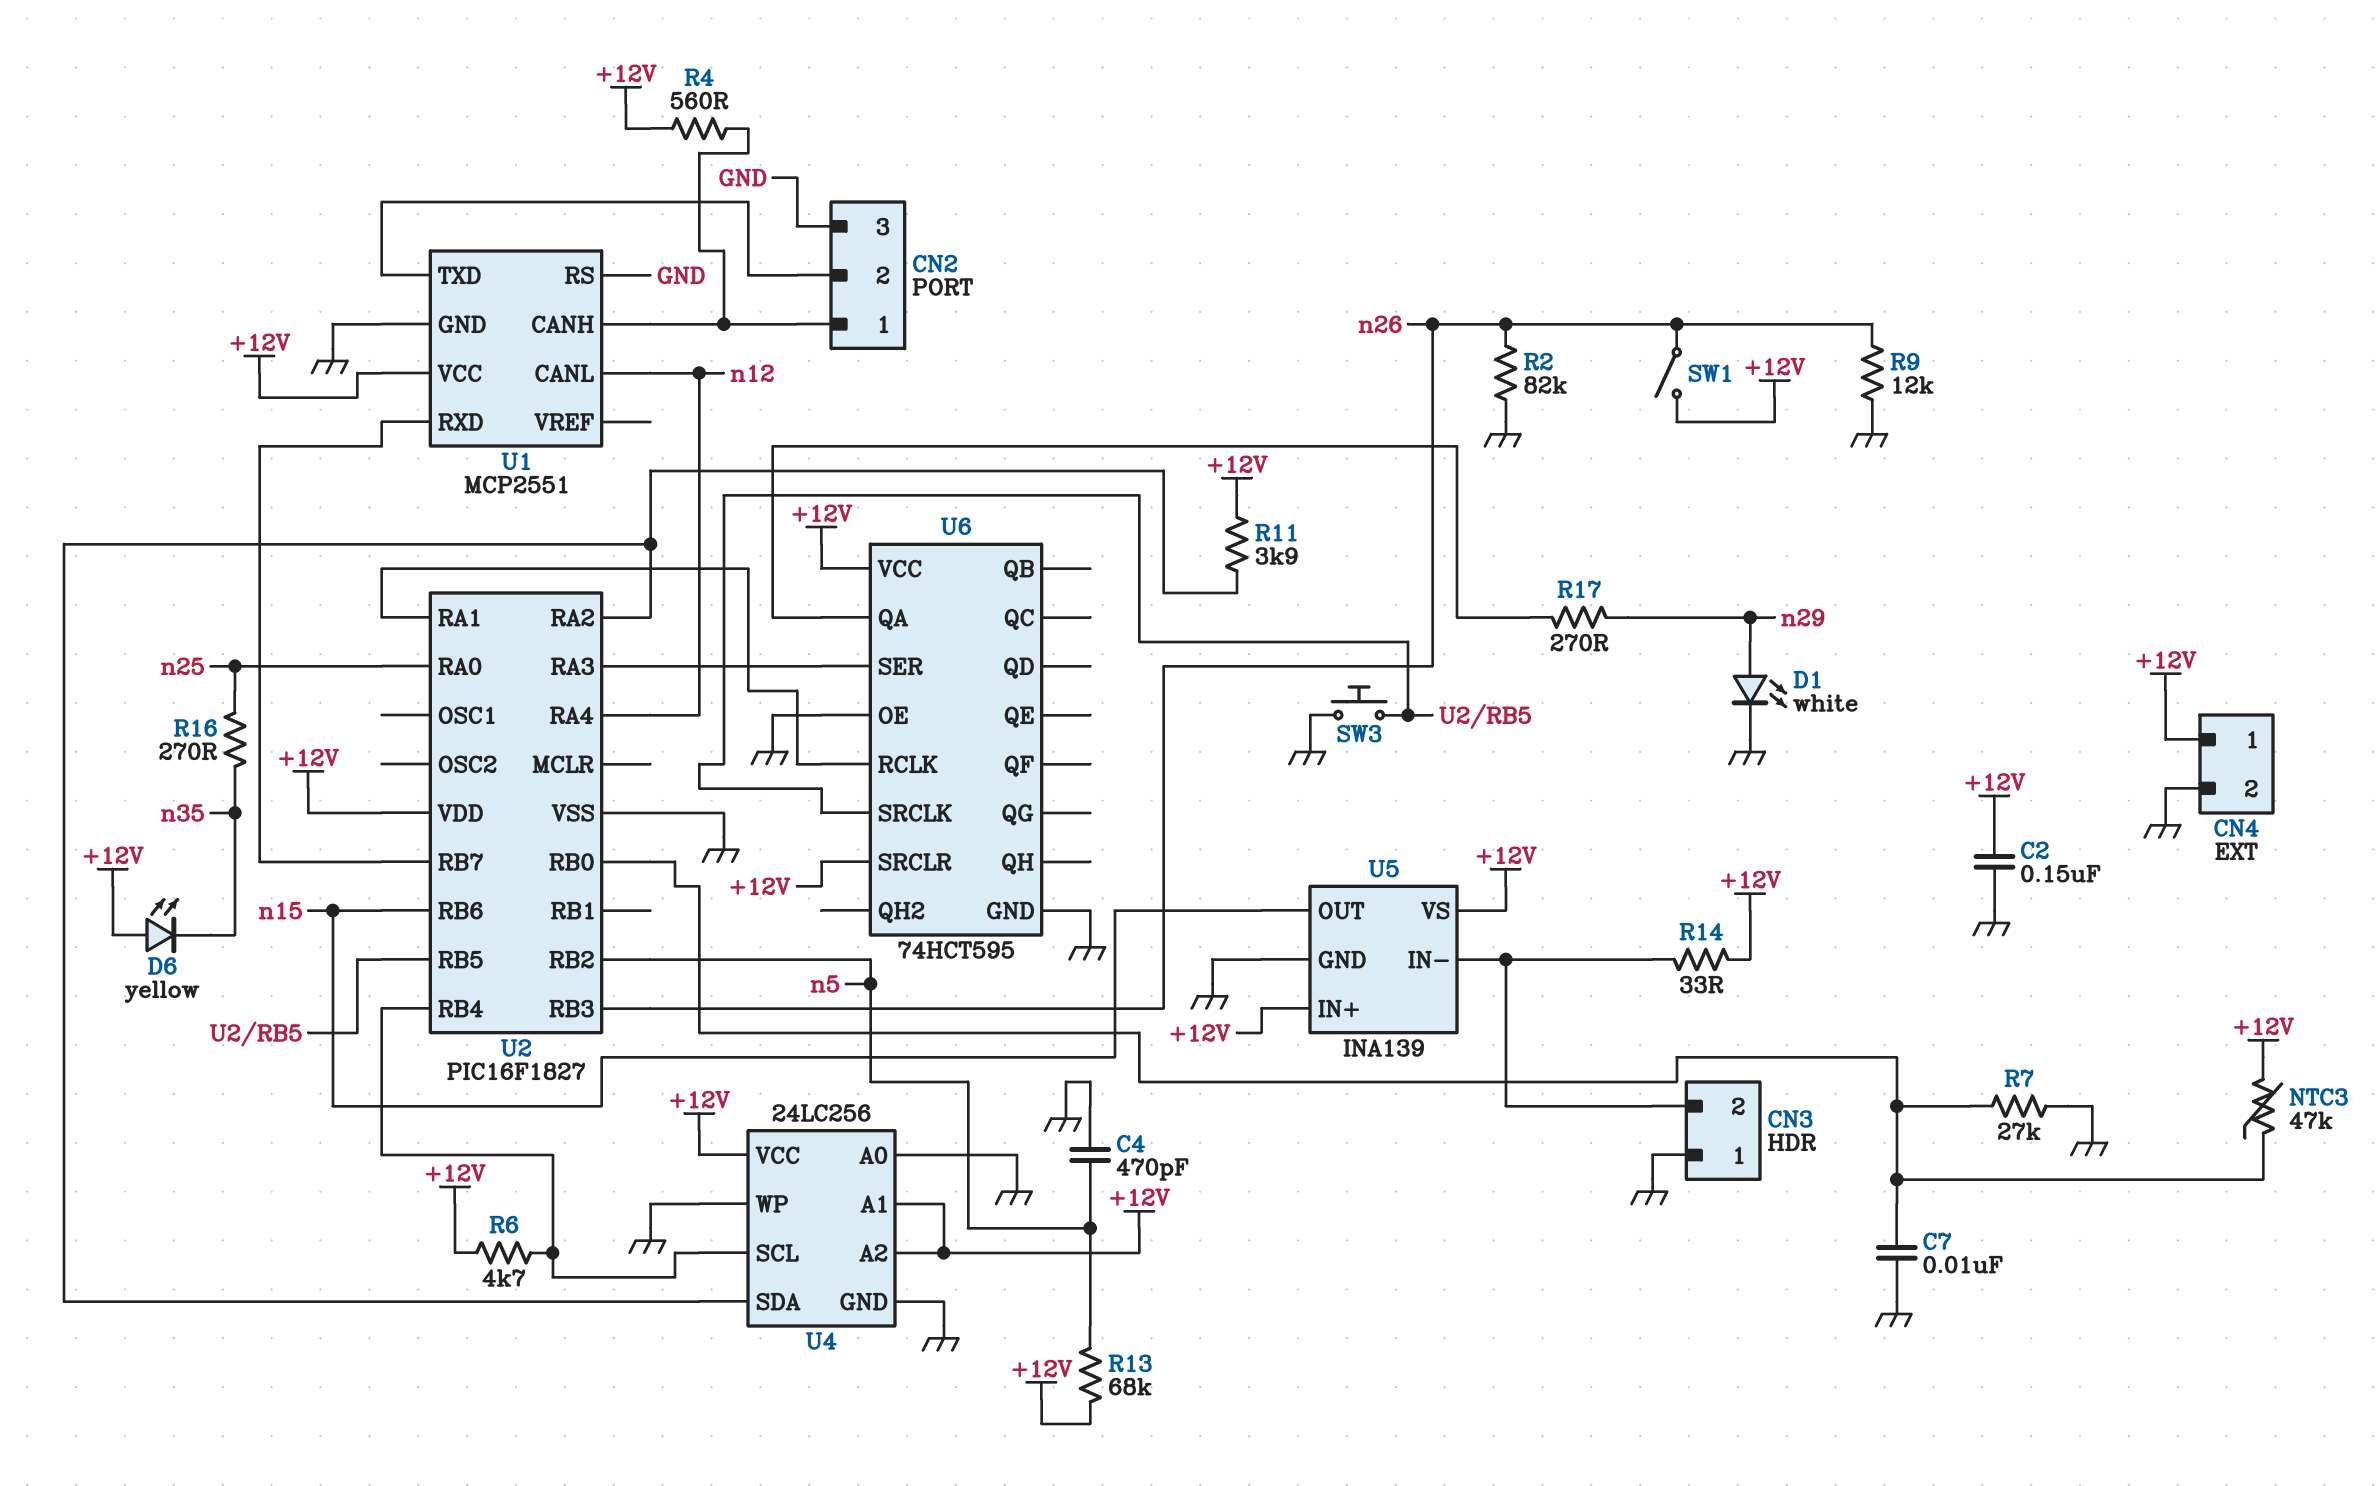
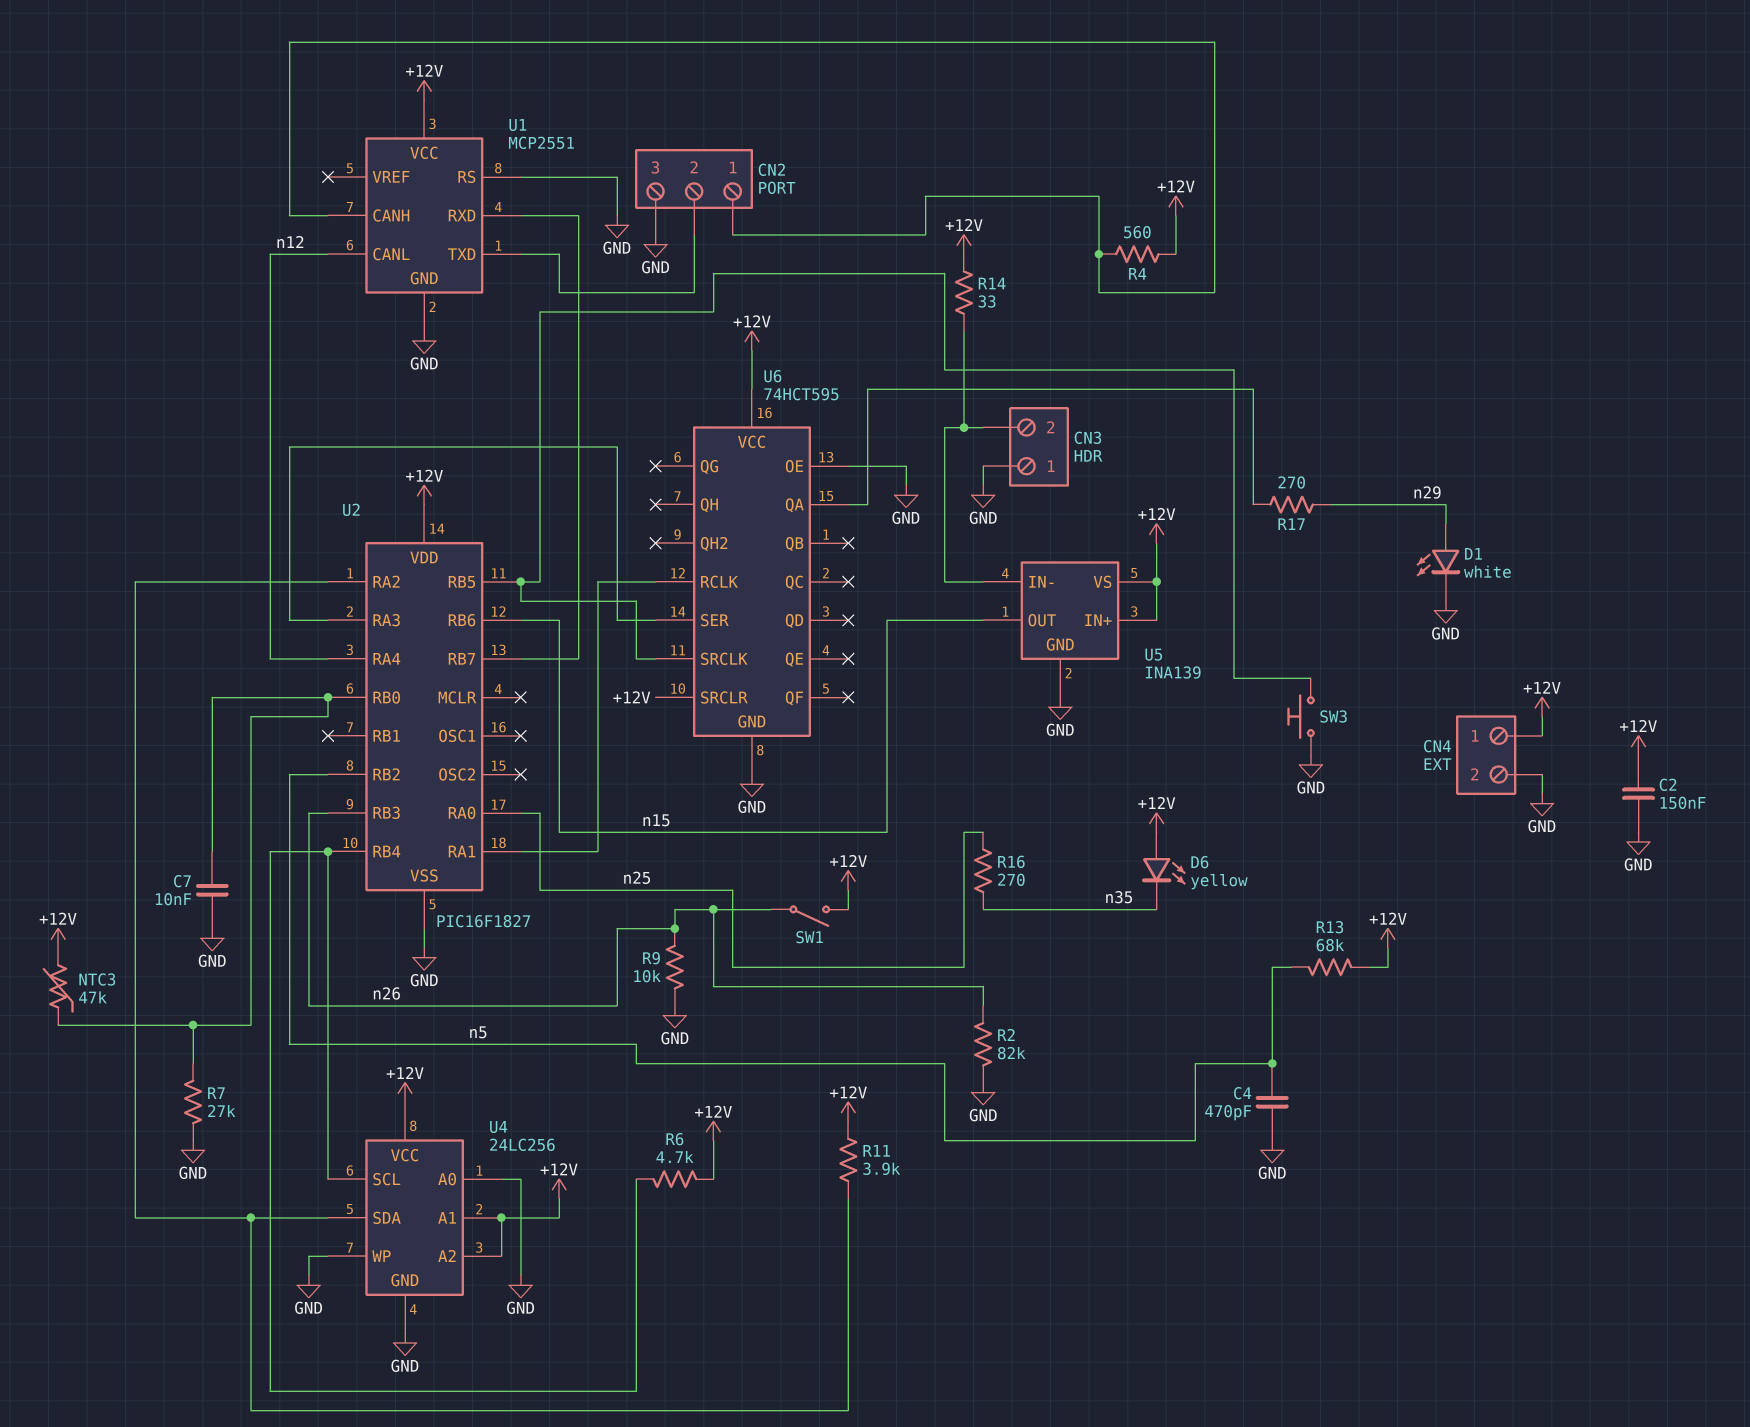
R9: 12k (GND, n26) -> 10k (GND, n26)

